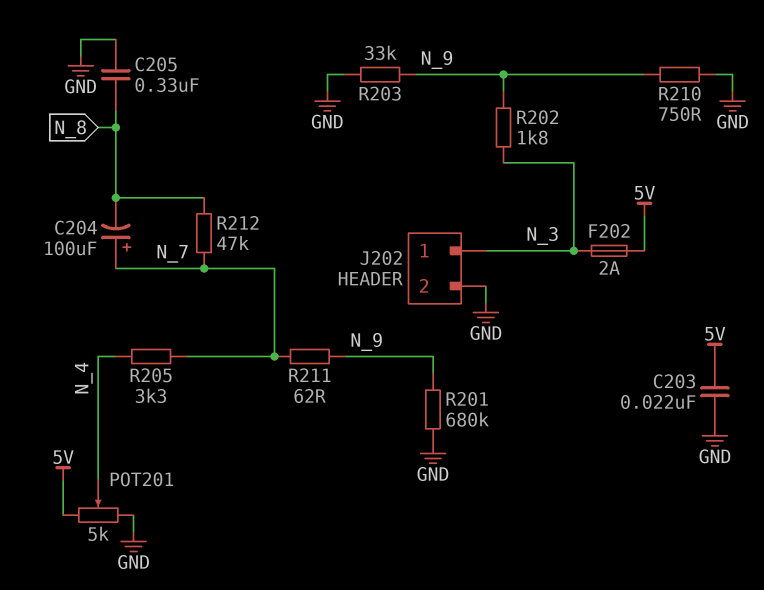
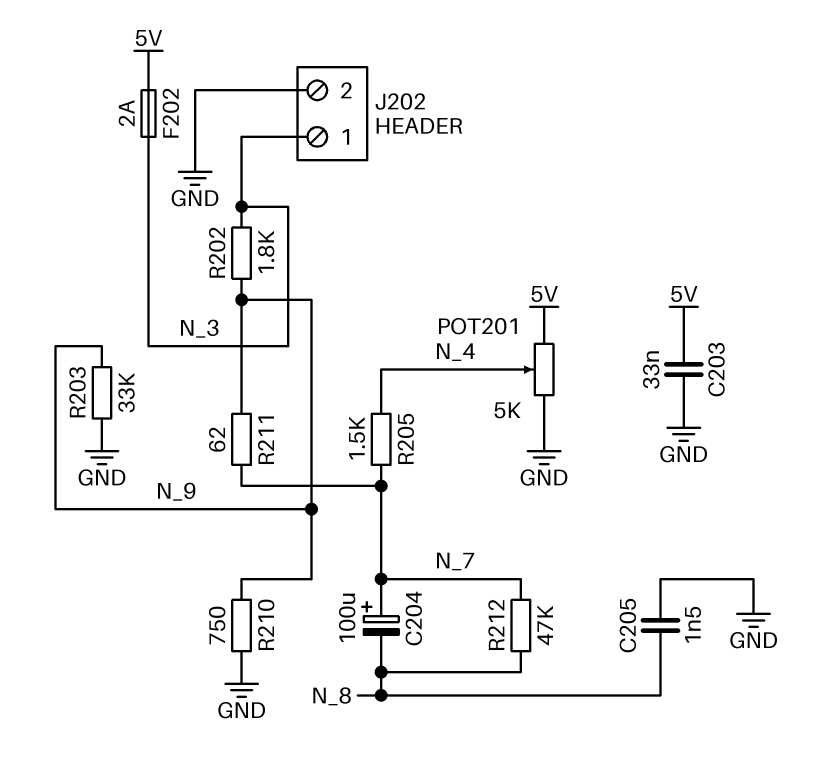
C203: 22nF (5V, GND) -> 33nF (5V, GND)
C205: 330nF (GND, N_8) -> 1.5nF (GND, N_8)
R201: 680k (GND, N_9) -> none
R205: 3.3k (N_4, N_7) -> 1.5k (N_4, N_7)

